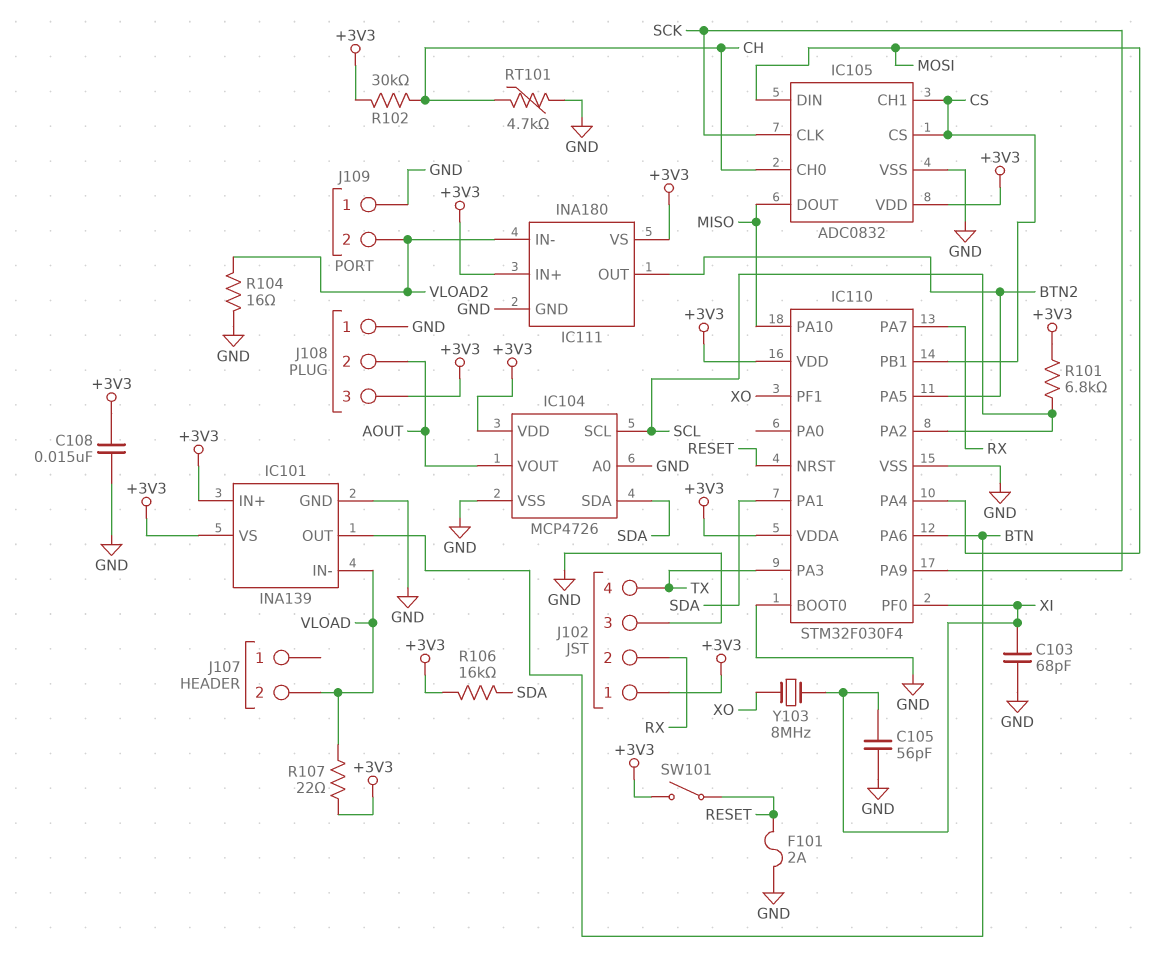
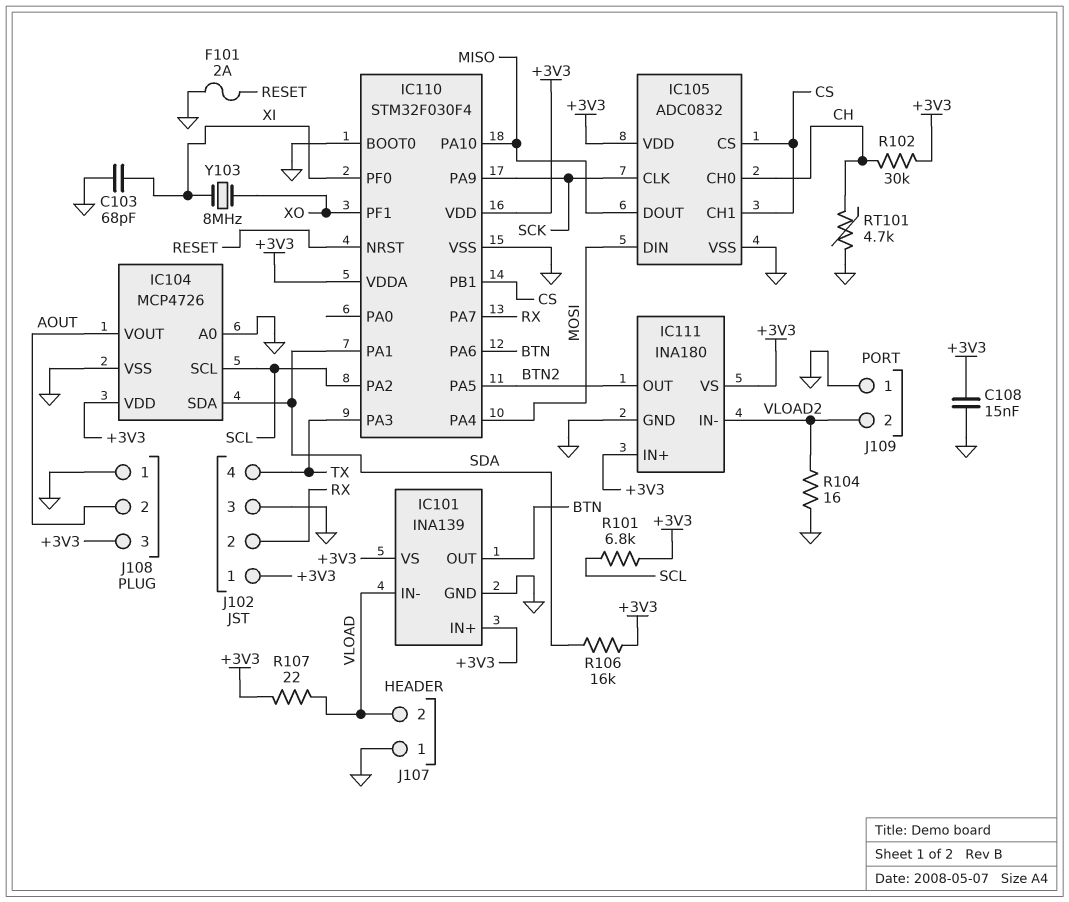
C105: 56pF (GND, XI) -> none
J107 pin 1: none -> GND
SW101: switch (+3V3, RESET) -> none

